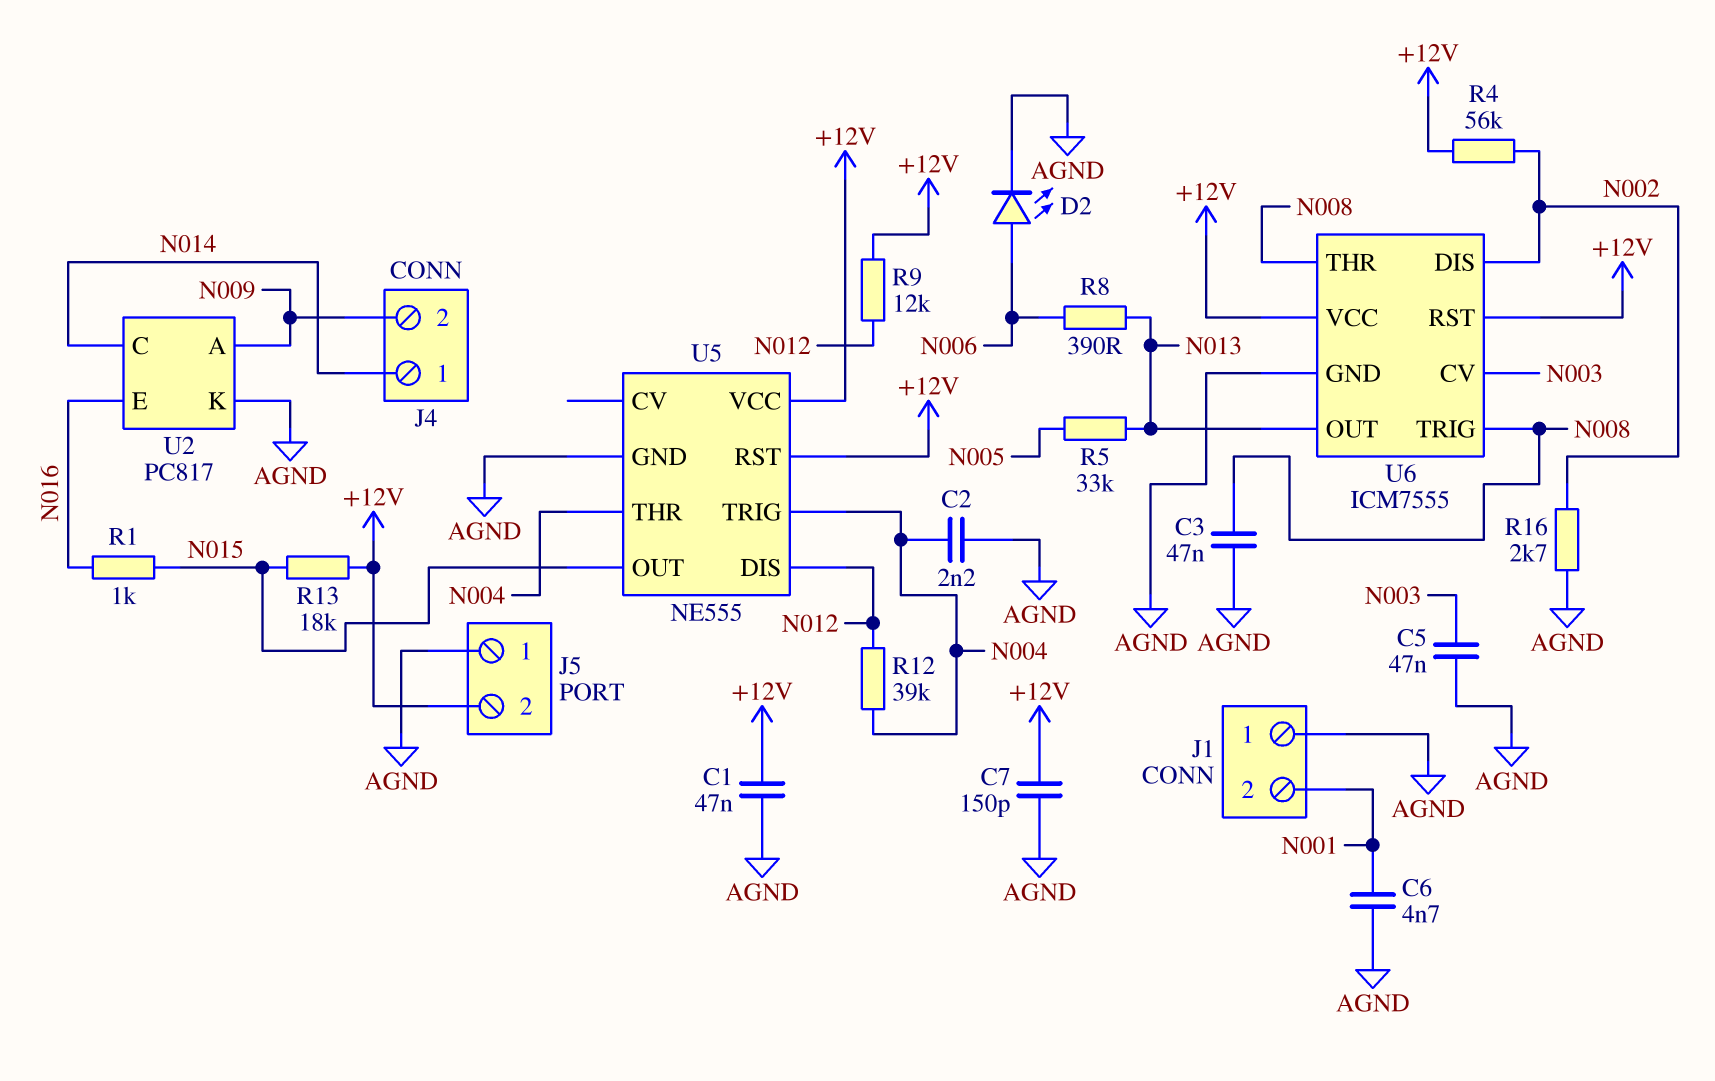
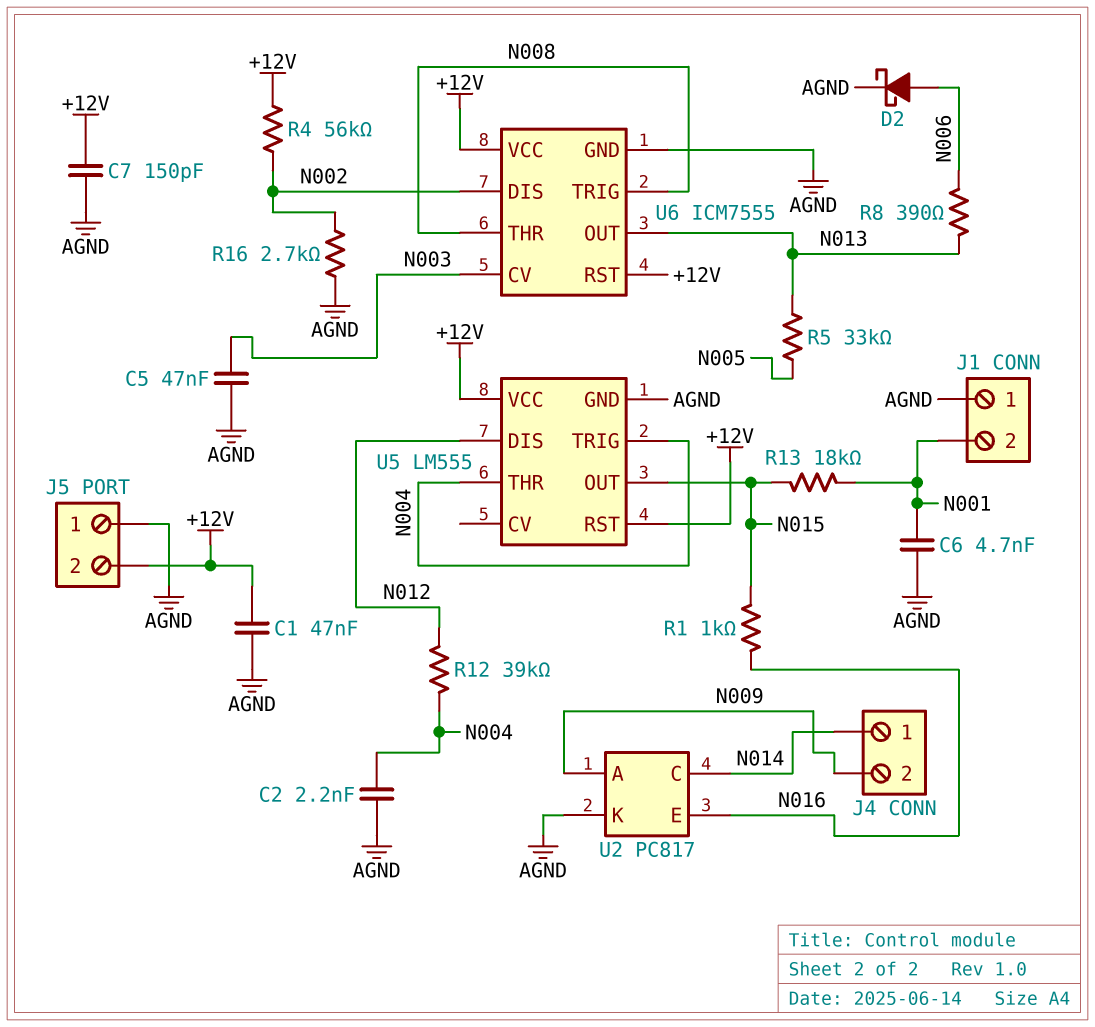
C3: 47nF (AGND, N008) -> none
D2: LED (A N006, K AGND) -> schottky (A N006, K AGND)
R9: 12k (+12V, N012) -> none
R13: 18k (+12V, N015) -> 18k (N001, N015)
U5: NE555 -> LM555

